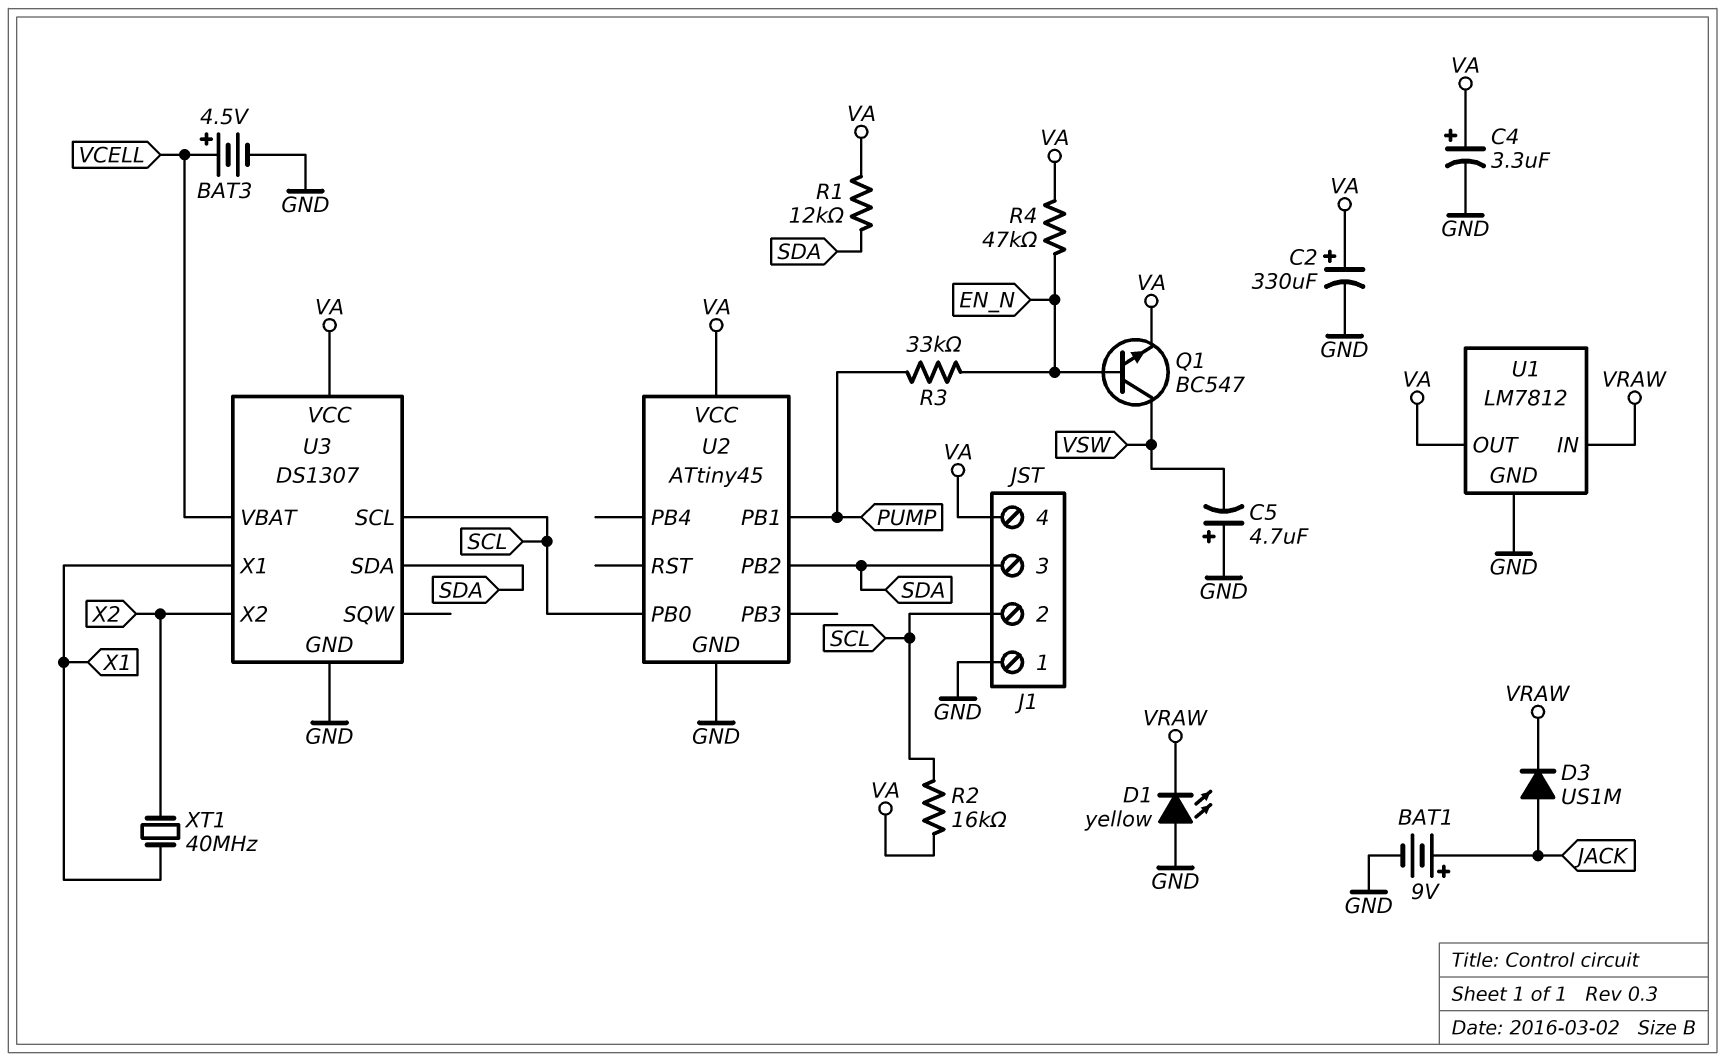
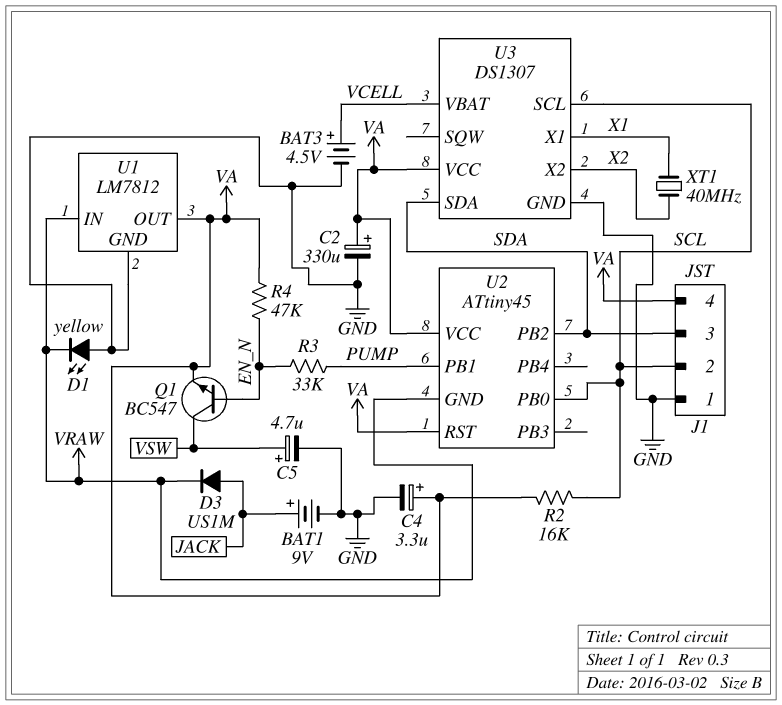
C5: 4.7uF (plus GND, minus VSW) -> 4.7uF (plus VSW, minus GND)
R1: 12k (SDA, VA) -> none
U2 pin GND: GND -> VRAW
U2 pin RST: none -> VA

